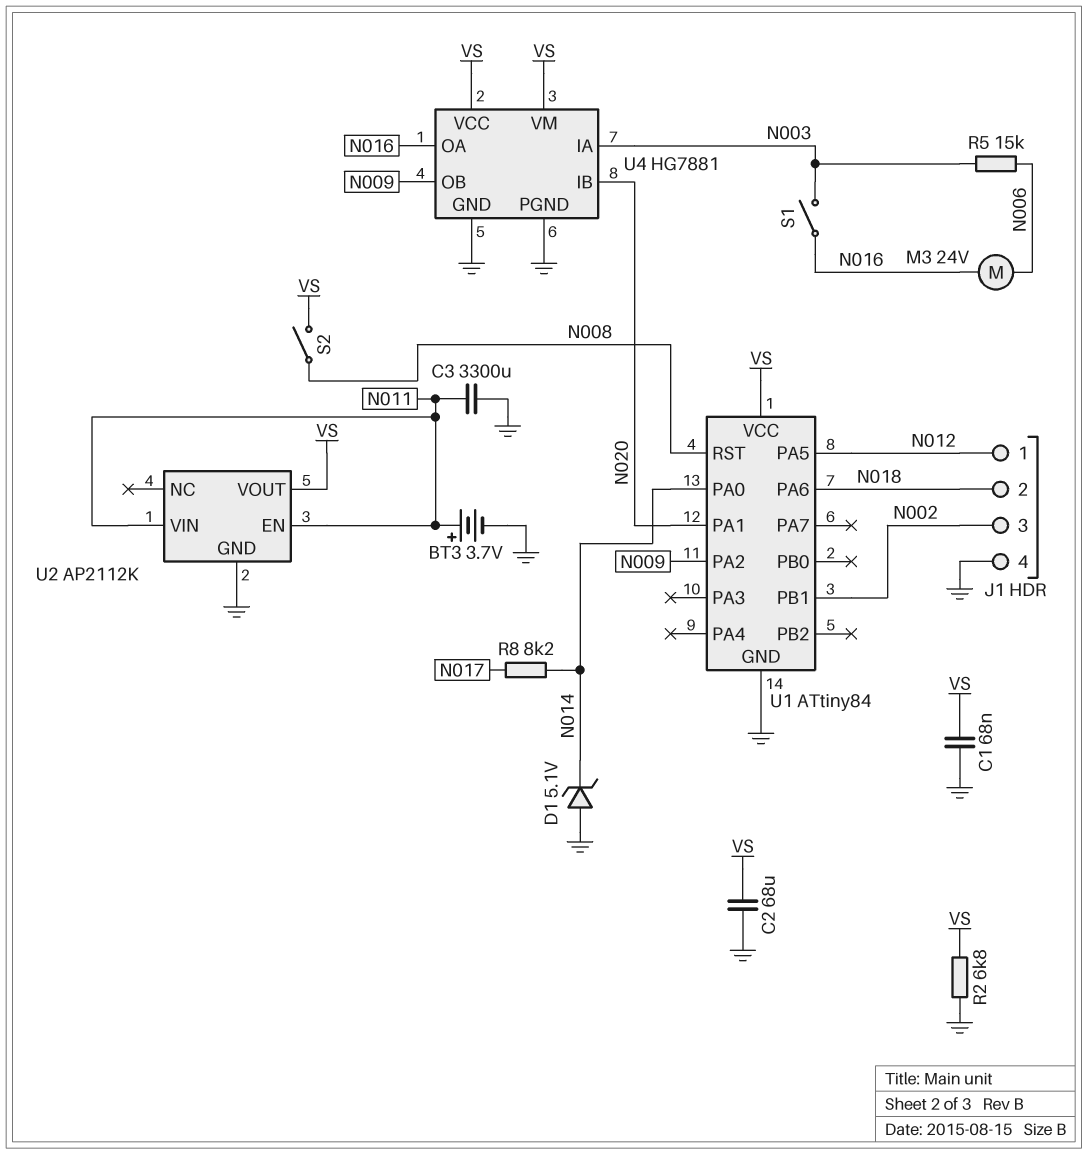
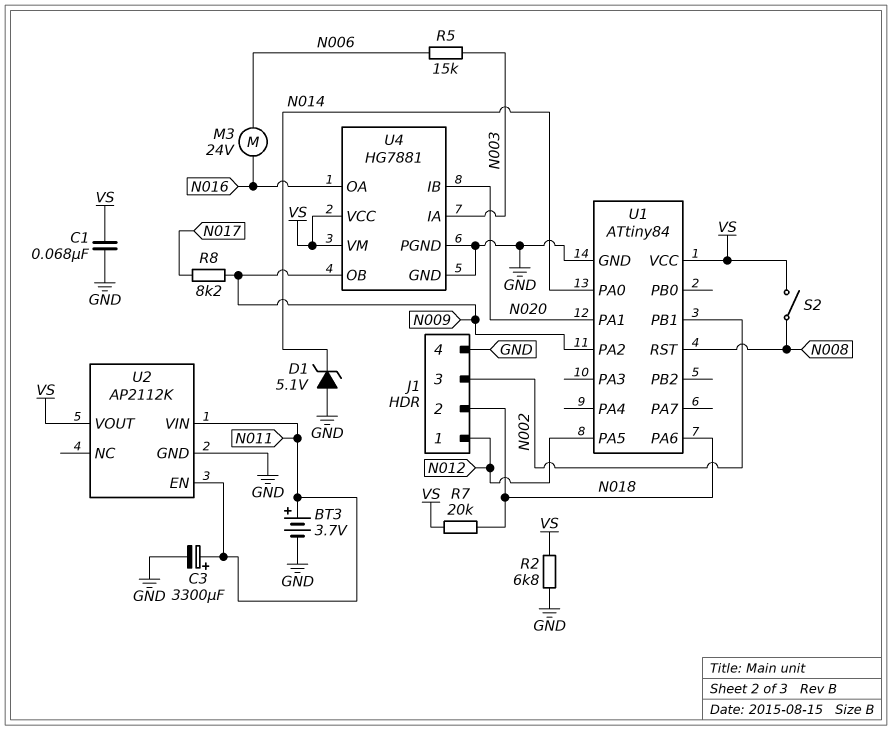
C2: 68uF (GND, VS) -> none
C3: 3300uF (GND, N011) -> 3300uF (plus N011, minus GND)
R7: none -> 20k (N018, VS)
R8: 8.2k (N014, N017) -> 8.2k (N009, N017)
S1: switch (N003, N016) -> none

